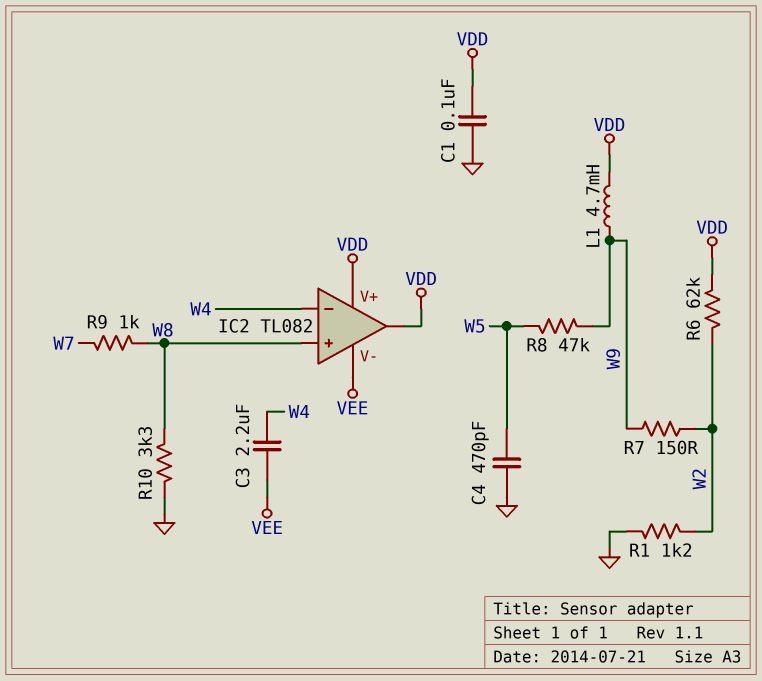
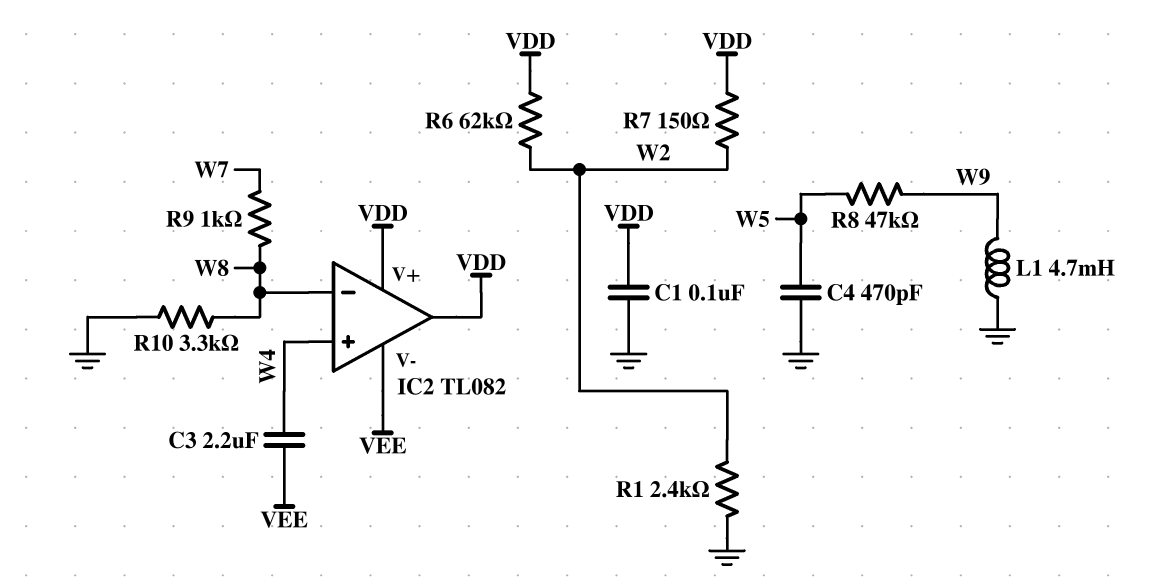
IC2 pin in+: W8 -> W4
IC2 pin in-: W4 -> W8
L1: 4.7mH (VDD, W9) -> 4.7mH (GND, W9)
R1: 1.2k (GND, W2) -> 2.4k (GND, W2)
R7: 150 (W2, W9) -> 150 (VDD, W2)

